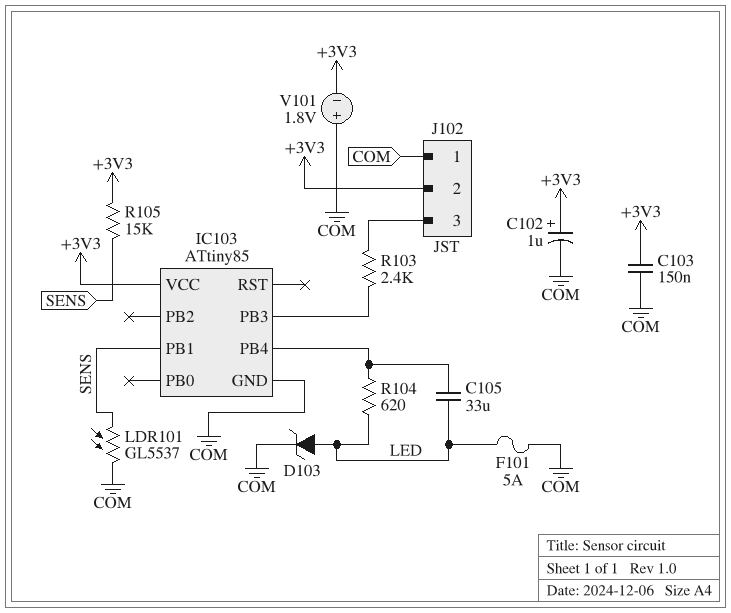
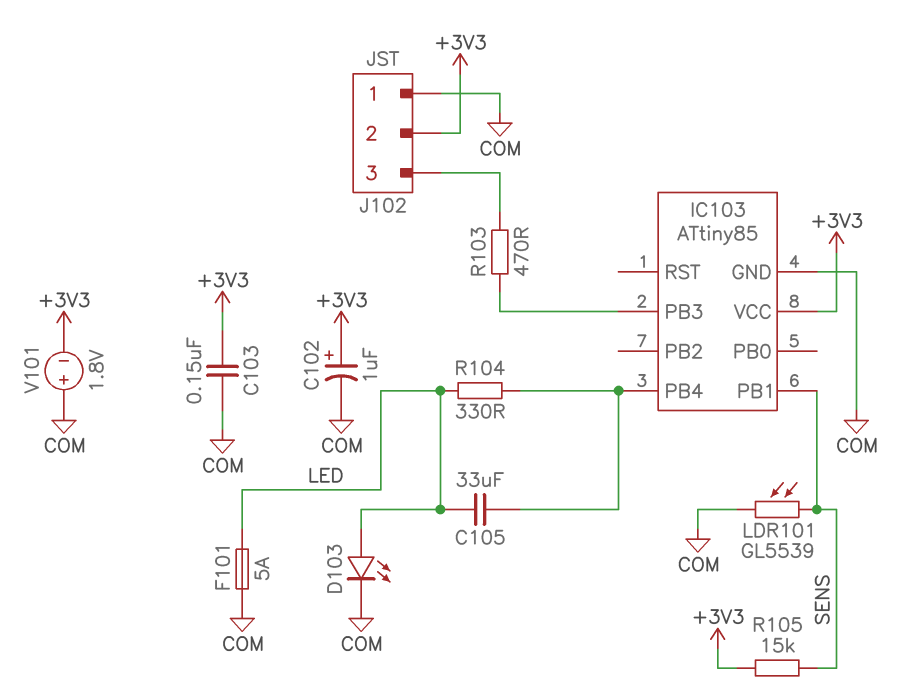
D103: zener (A LED, K COM) -> LED (A LED, K COM)
LDR101: GL5537 (COM, SENS) -> GL5539 (COM, SENS)
R103: 2.4k (IC103/PB3, J102/3) -> 470 (IC103/PB3, J102/3)
R104: 620 (IC103/PB4, LED) -> 330 (IC103/PB4, LED)

